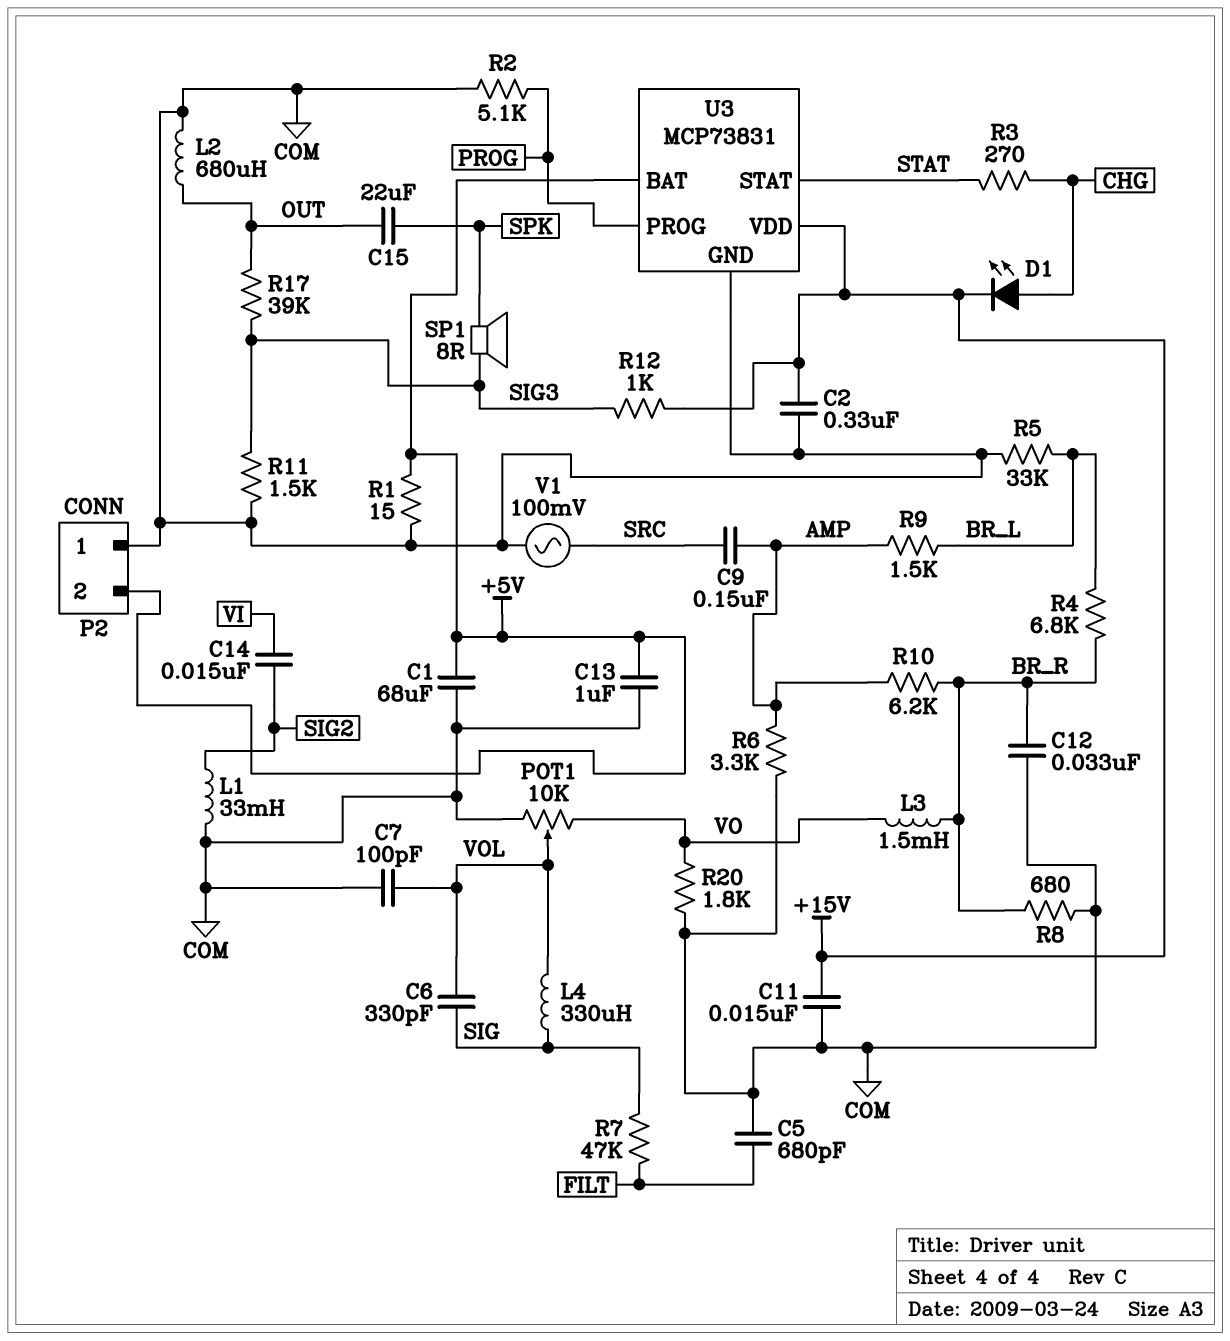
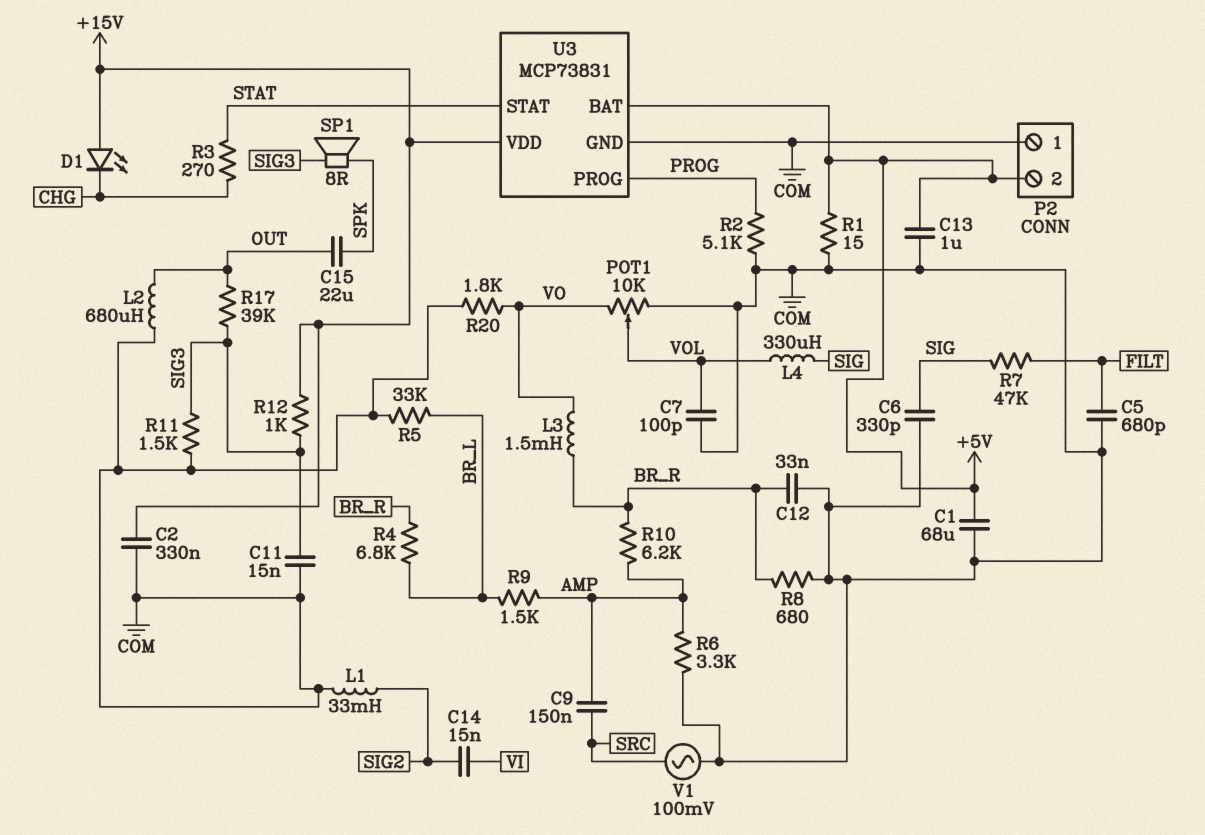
C6: 330pF (SIG, VOL) -> 330pF (COM, SIG)
C11: 15nF (+15V, COM) -> 15nF (COM, SIG3)
D1: LED (A CHG, K +15V) -> LED (A +15V, K CHG)

